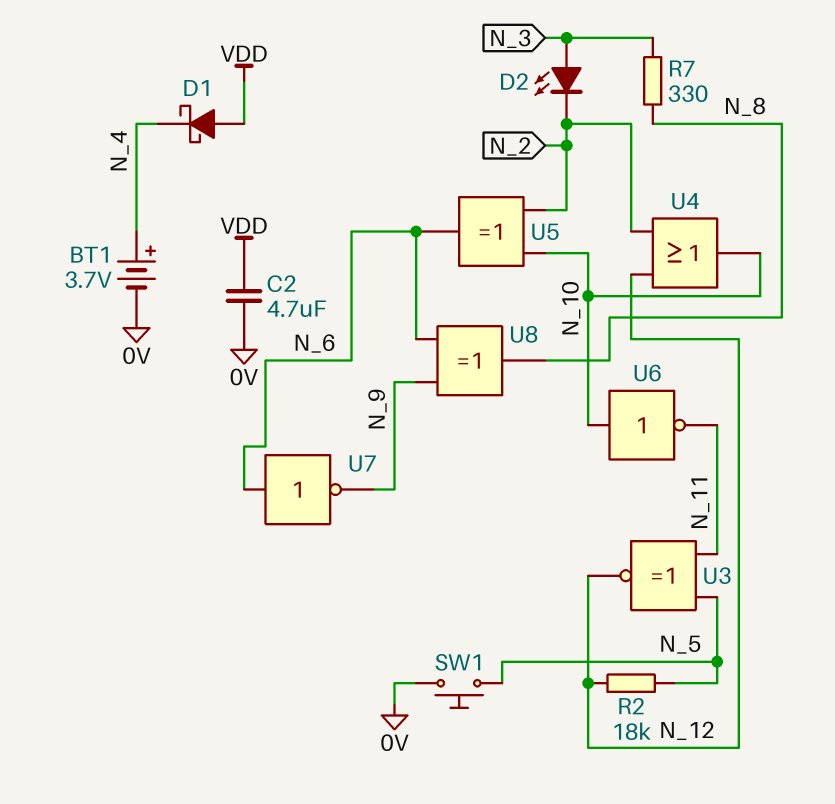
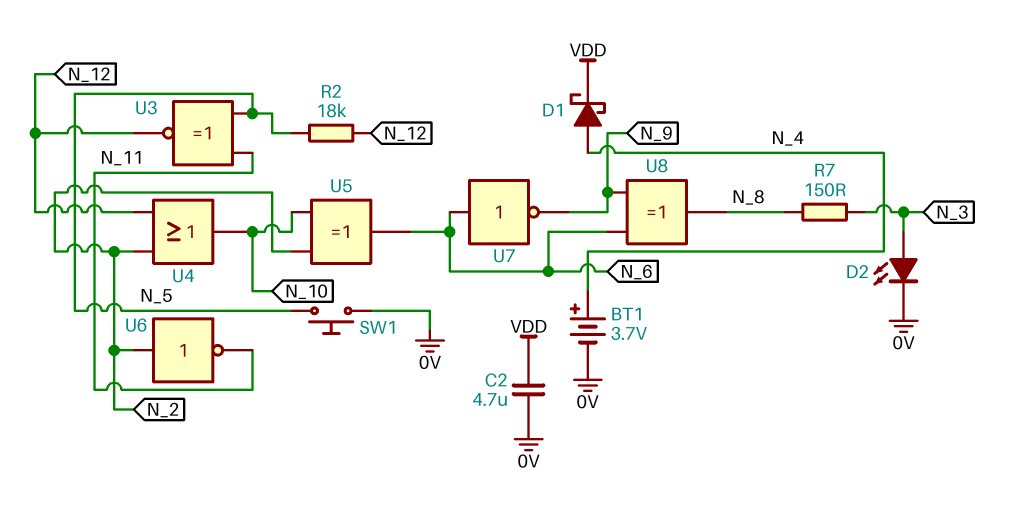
D1: schottky (A VDD, K N_4) -> schottky (A N_4, K VDD)
D2: LED (A N_3, K N_2) -> LED (A N_3, K 0V)
R7: 330 (N_3, N_8) -> 150 (N_3, N_8)
U6: NOT (in N_10, out N_11) -> NOT (in N_2, out N_11)

